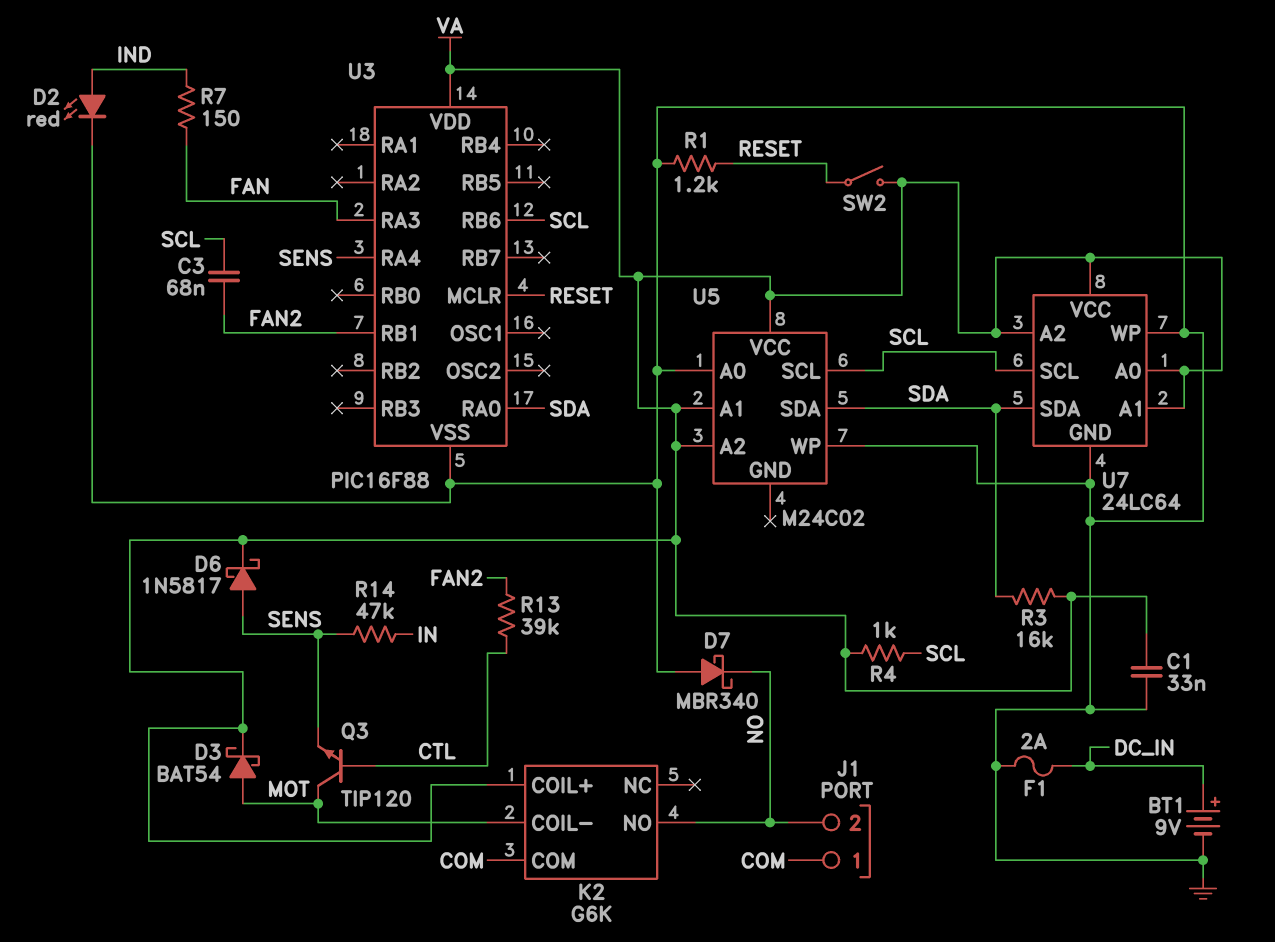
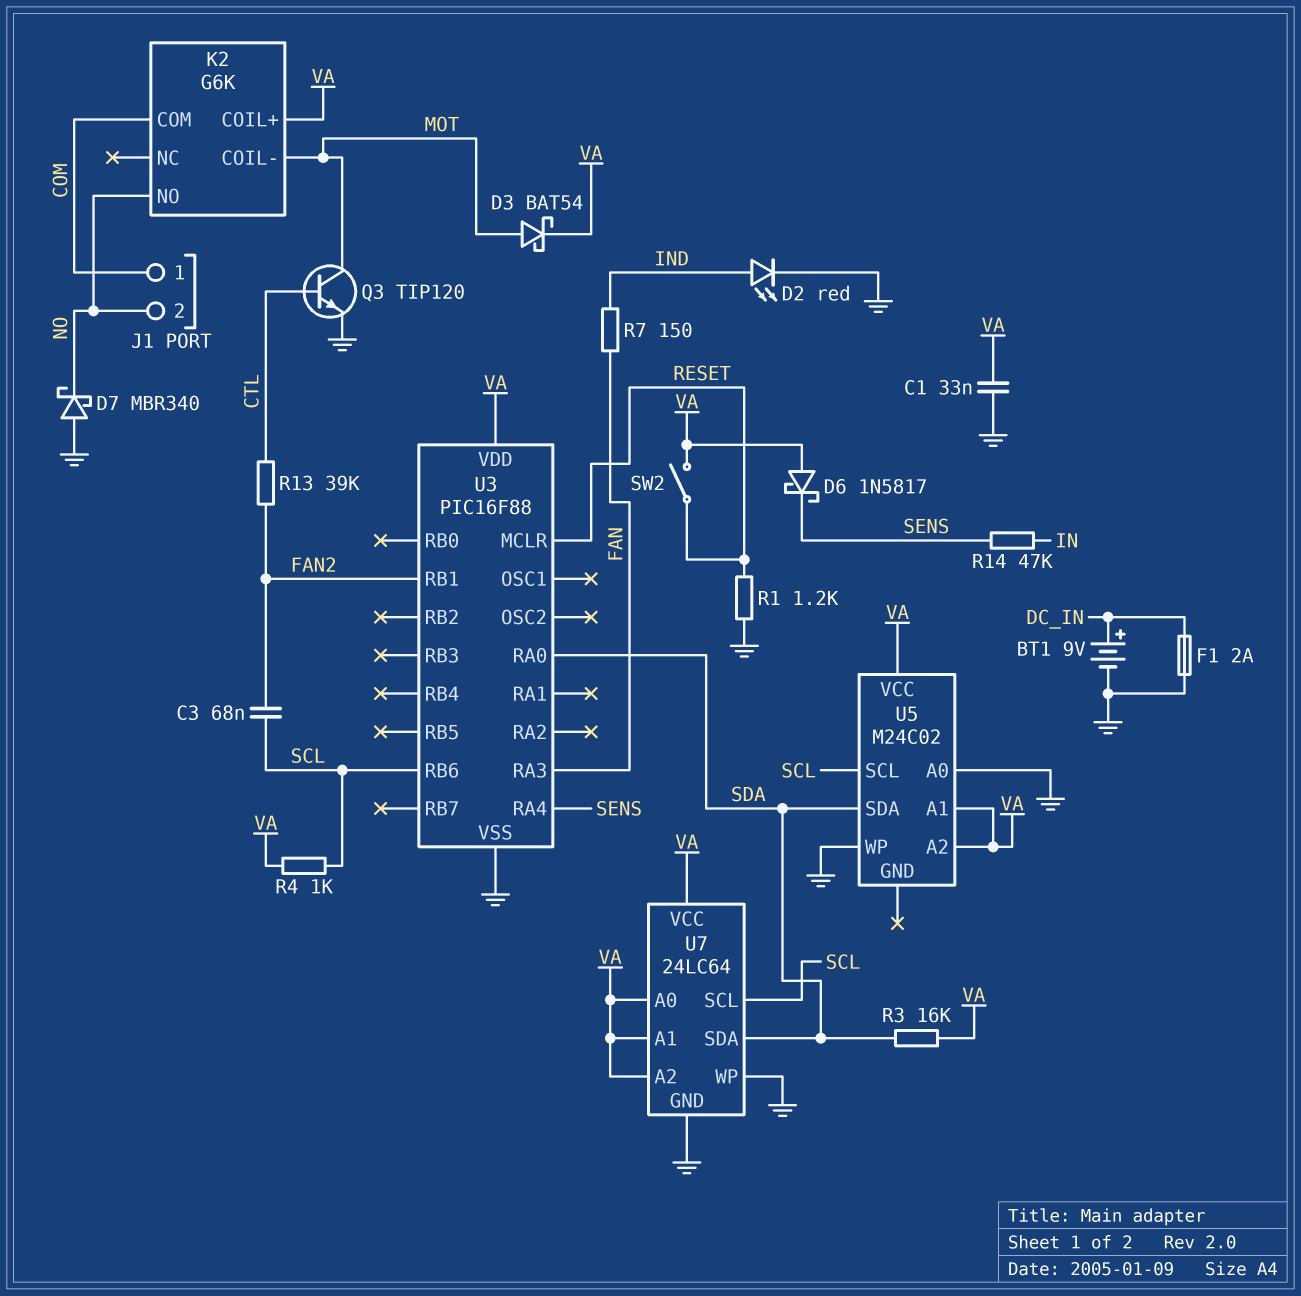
D6: schottky 1N5817 (A SENS, K VA) -> schottky 1N5817 (A VA, K SENS)
Q3: NPN TIP120 (B CTL, C MOT, E SENS) -> NPN TIP120 (B CTL, C MOT, E GND)

